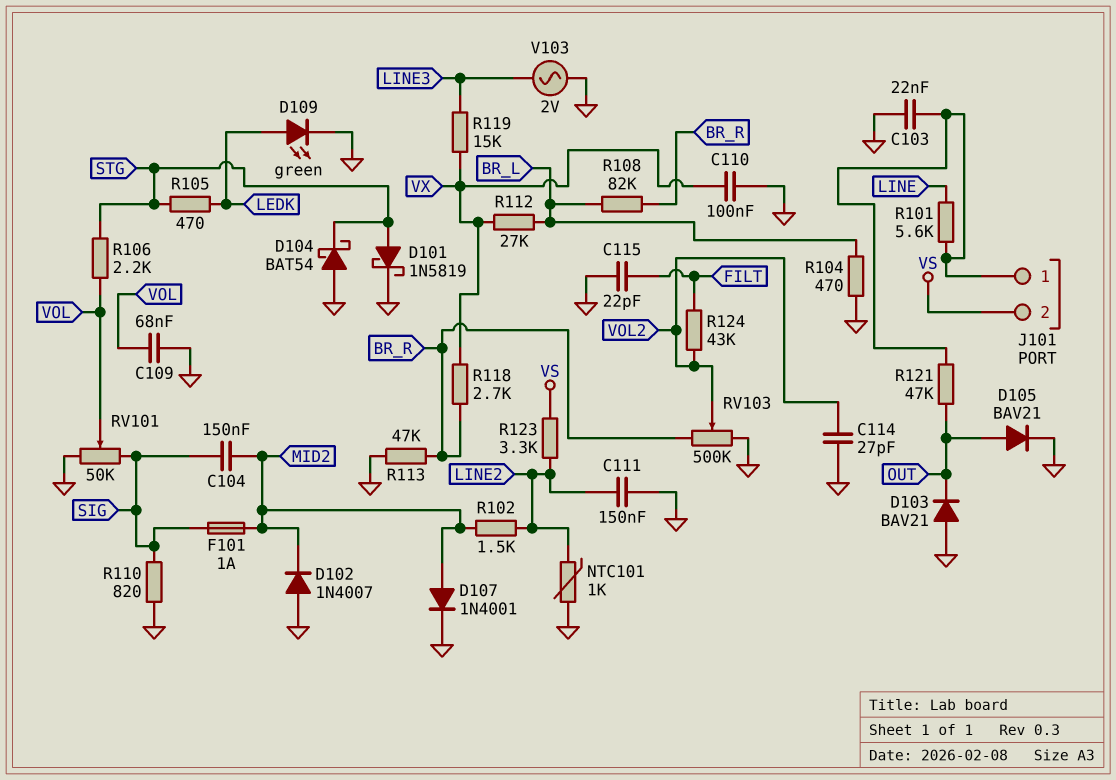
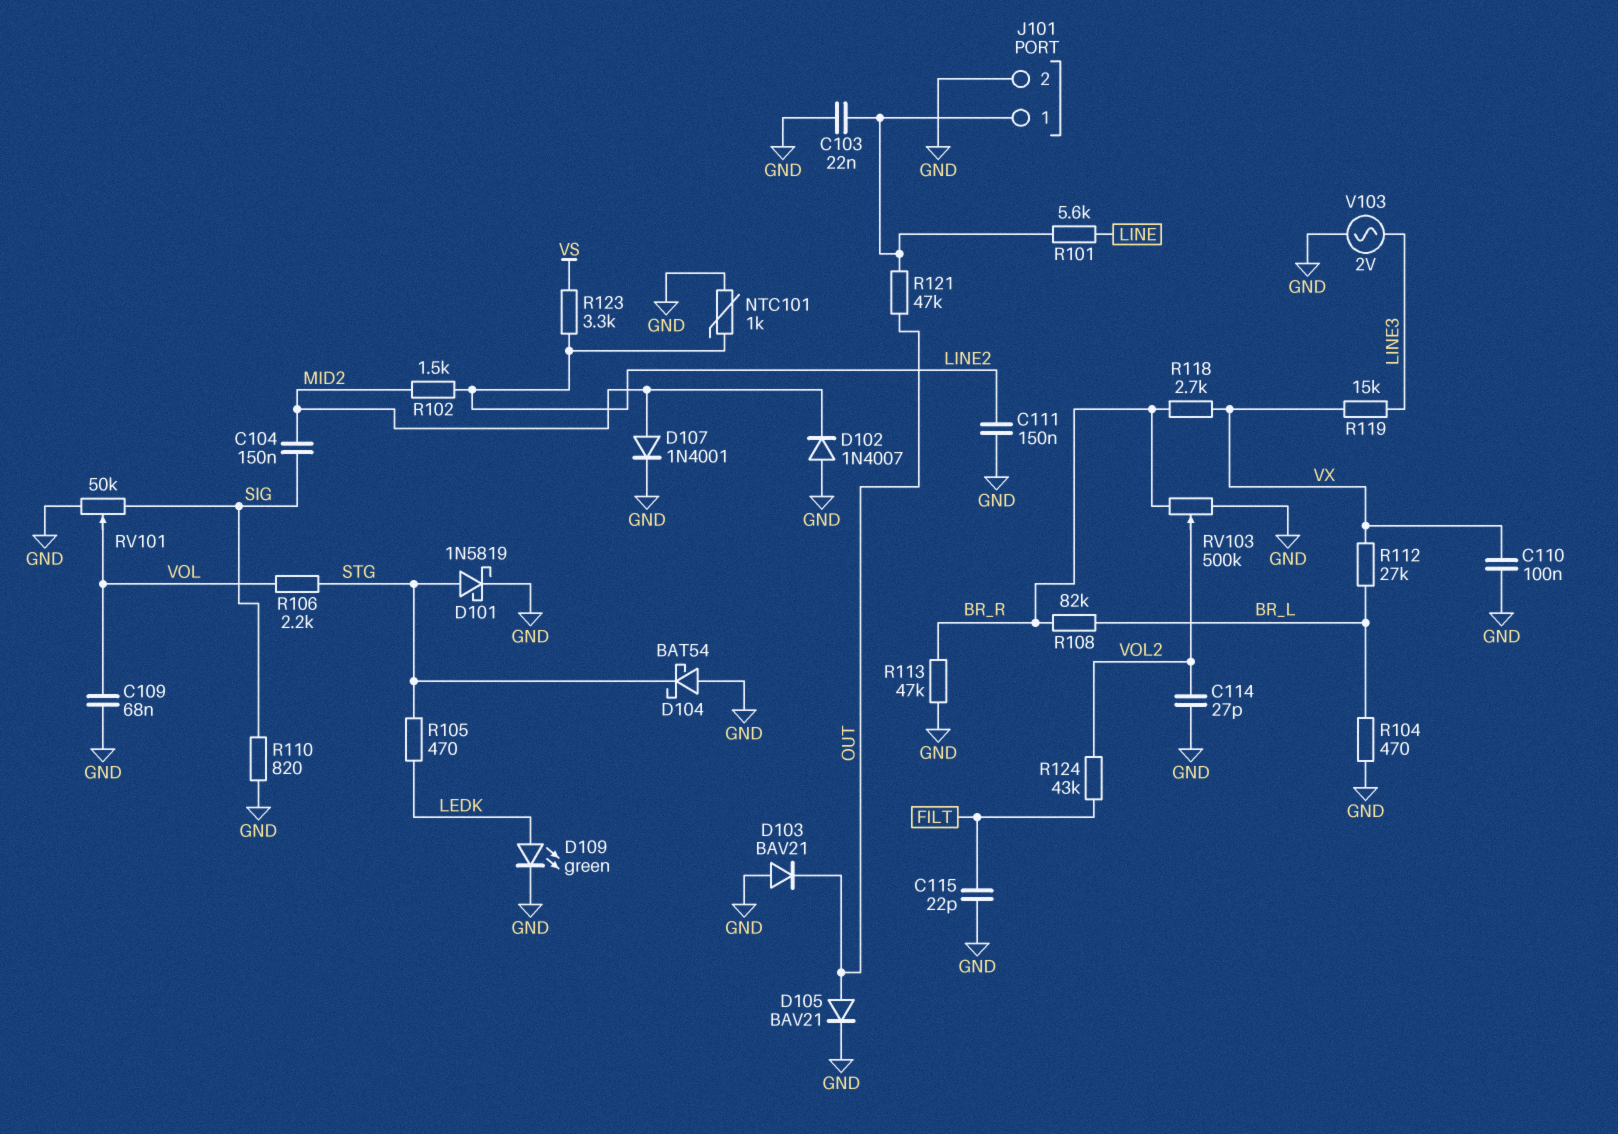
F101: 1A (MID2, SIG) -> none
J101 pin 2: VS -> GND

